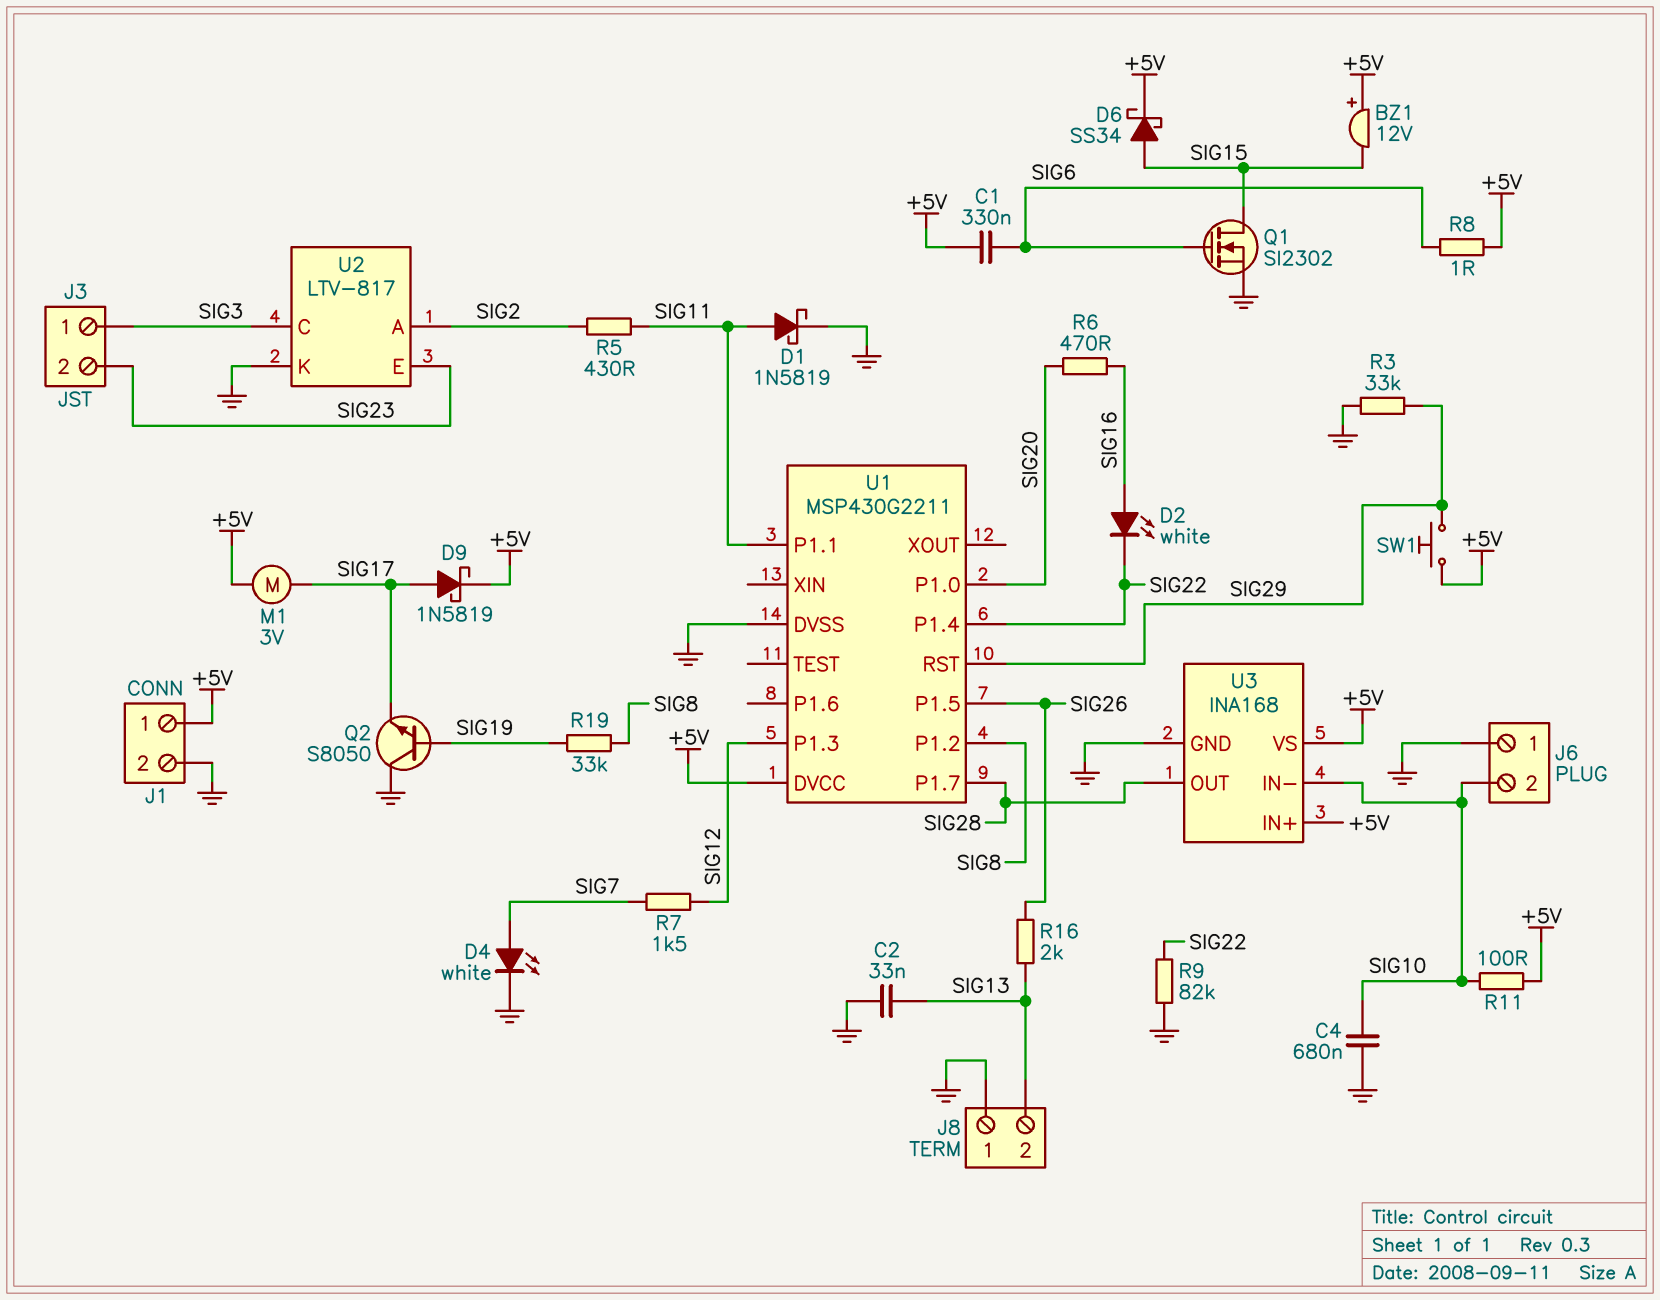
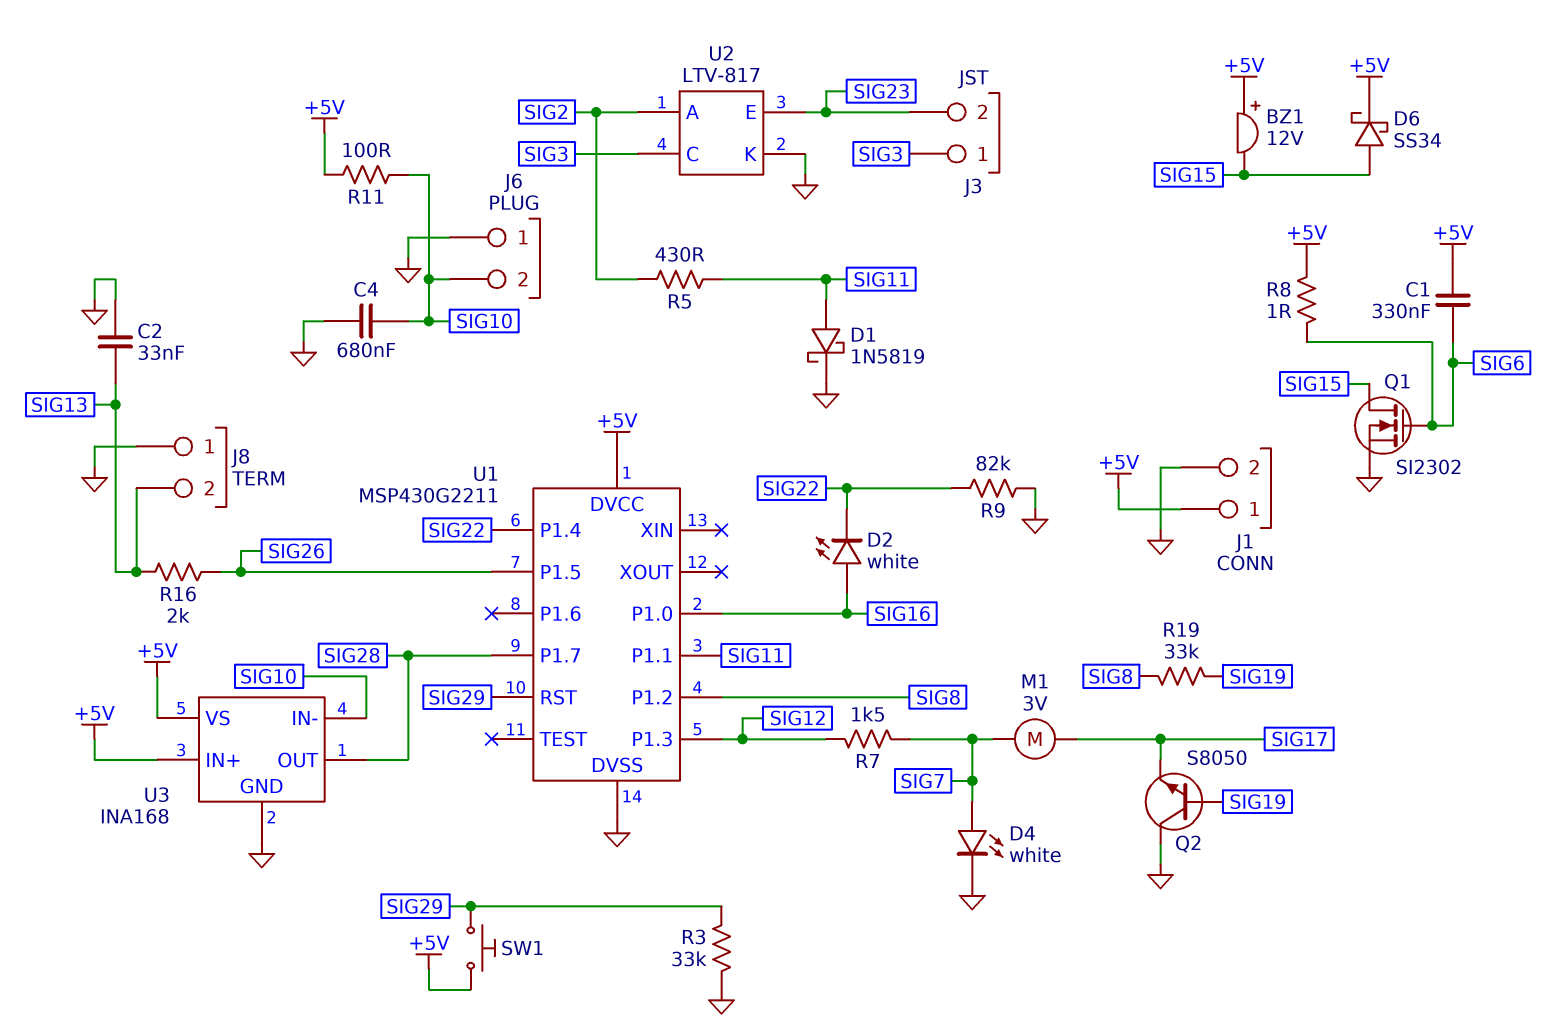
D9: schottky 1N5819 (A SIG17, K +5V) -> none
M1: motor 3V (+5V, SIG17) -> motor 3V (SIG7, SIG17)
R6: 470 (SIG16, SIG20) -> none
U1 pin P1.0: SIG20 -> SIG16

